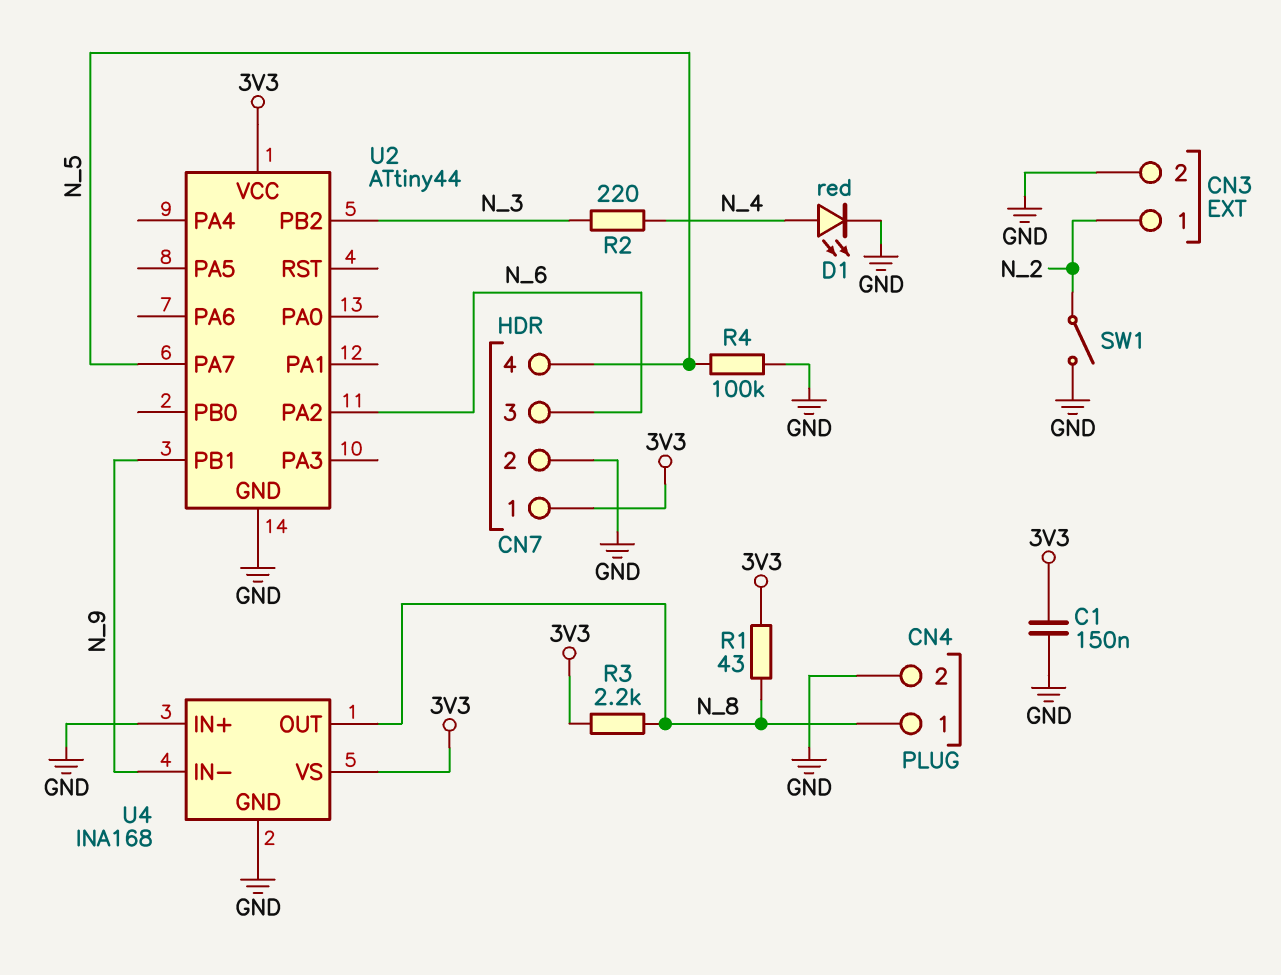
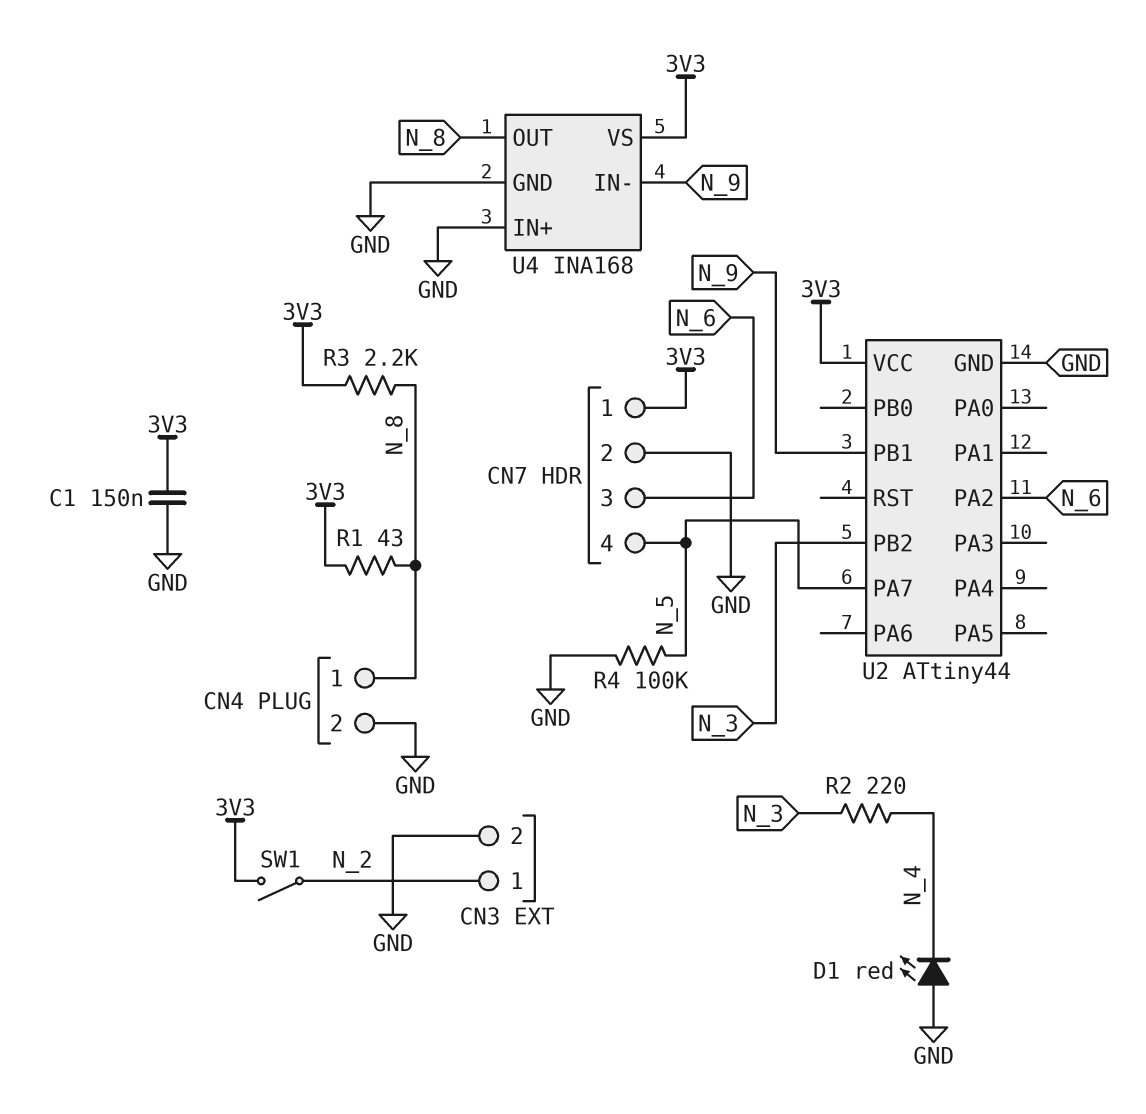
D1: LED red (A N_4, K GND) -> LED red (A GND, K N_4)
SW1: switch (GND, N_2) -> switch (3V3, N_2)

